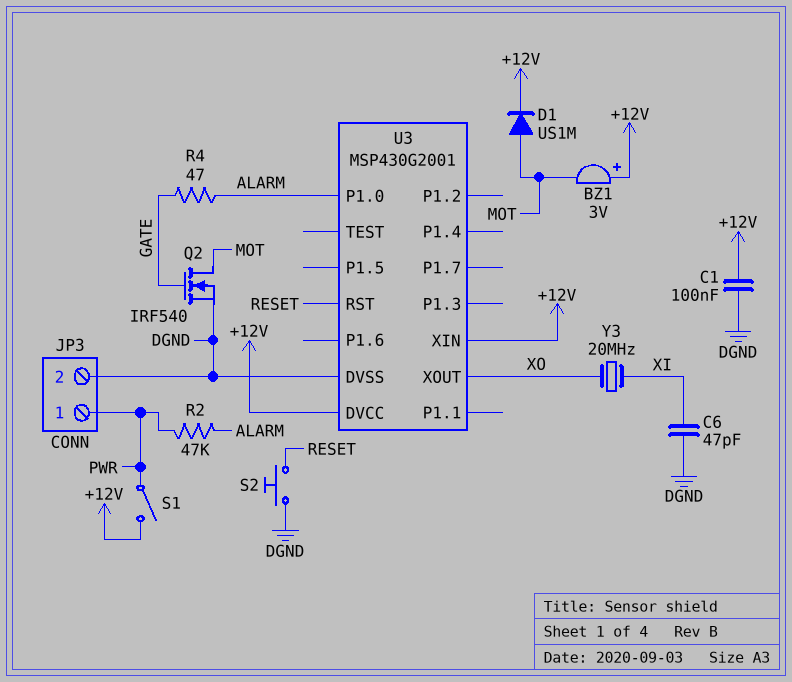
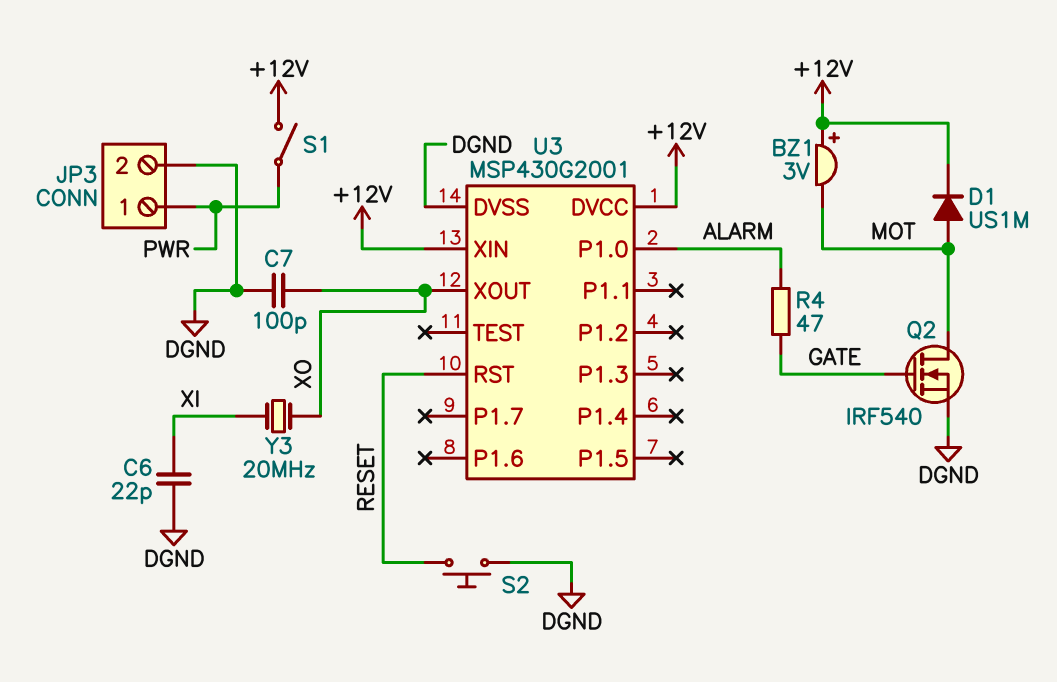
C1: 100nF (+12V, DGND) -> none
C6: 47pF (DGND, XI) -> 22pF (DGND, XI)
C7: none -> 100pF (DGND, XO)
R2: 47k (ALARM, PWR) -> none

